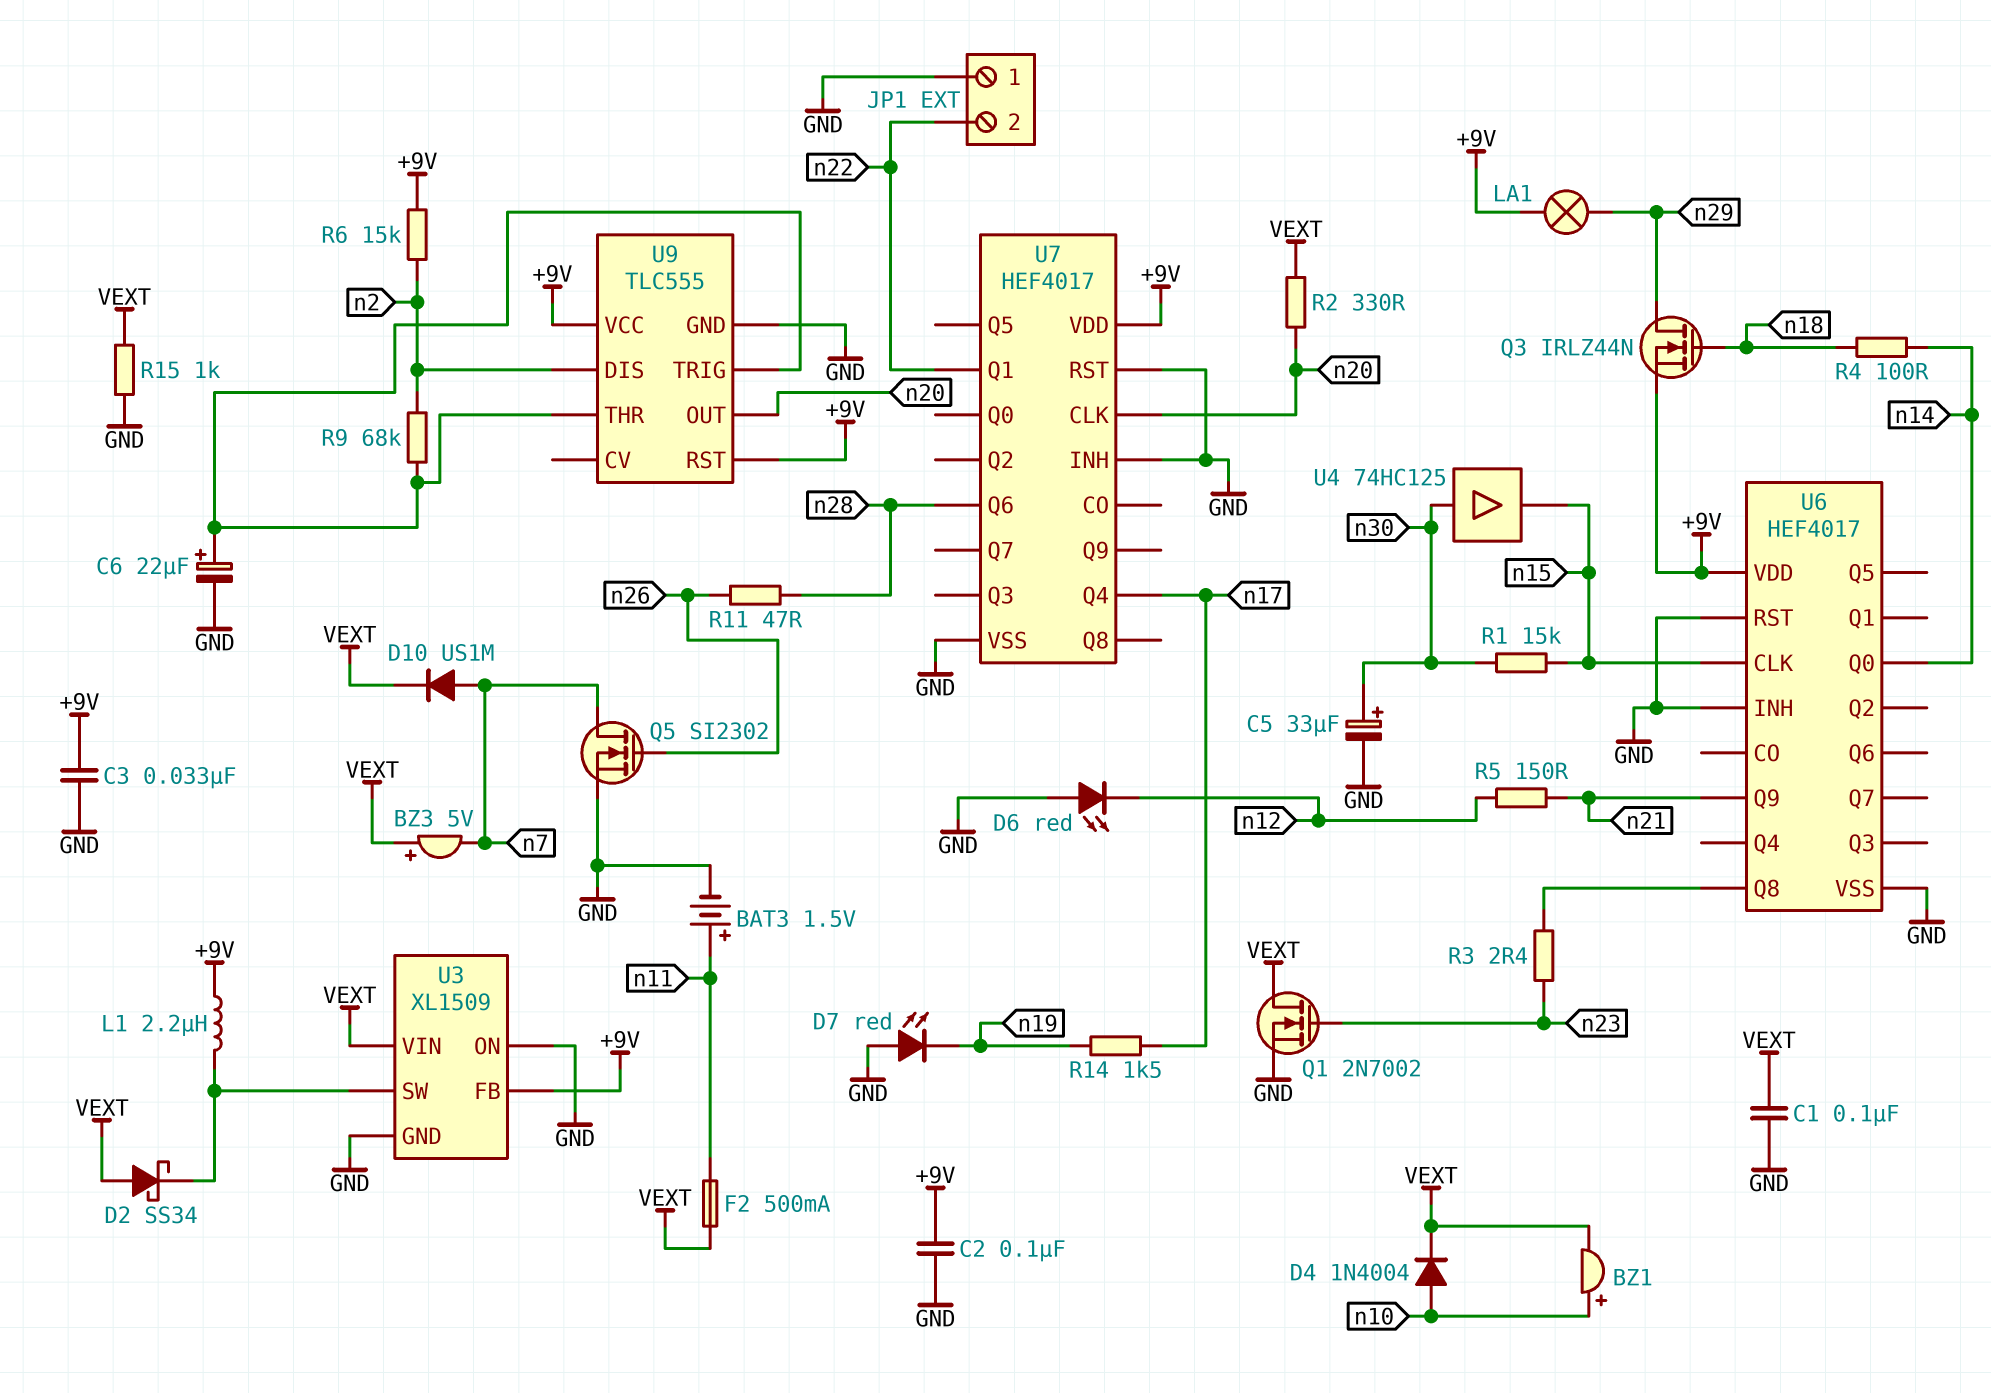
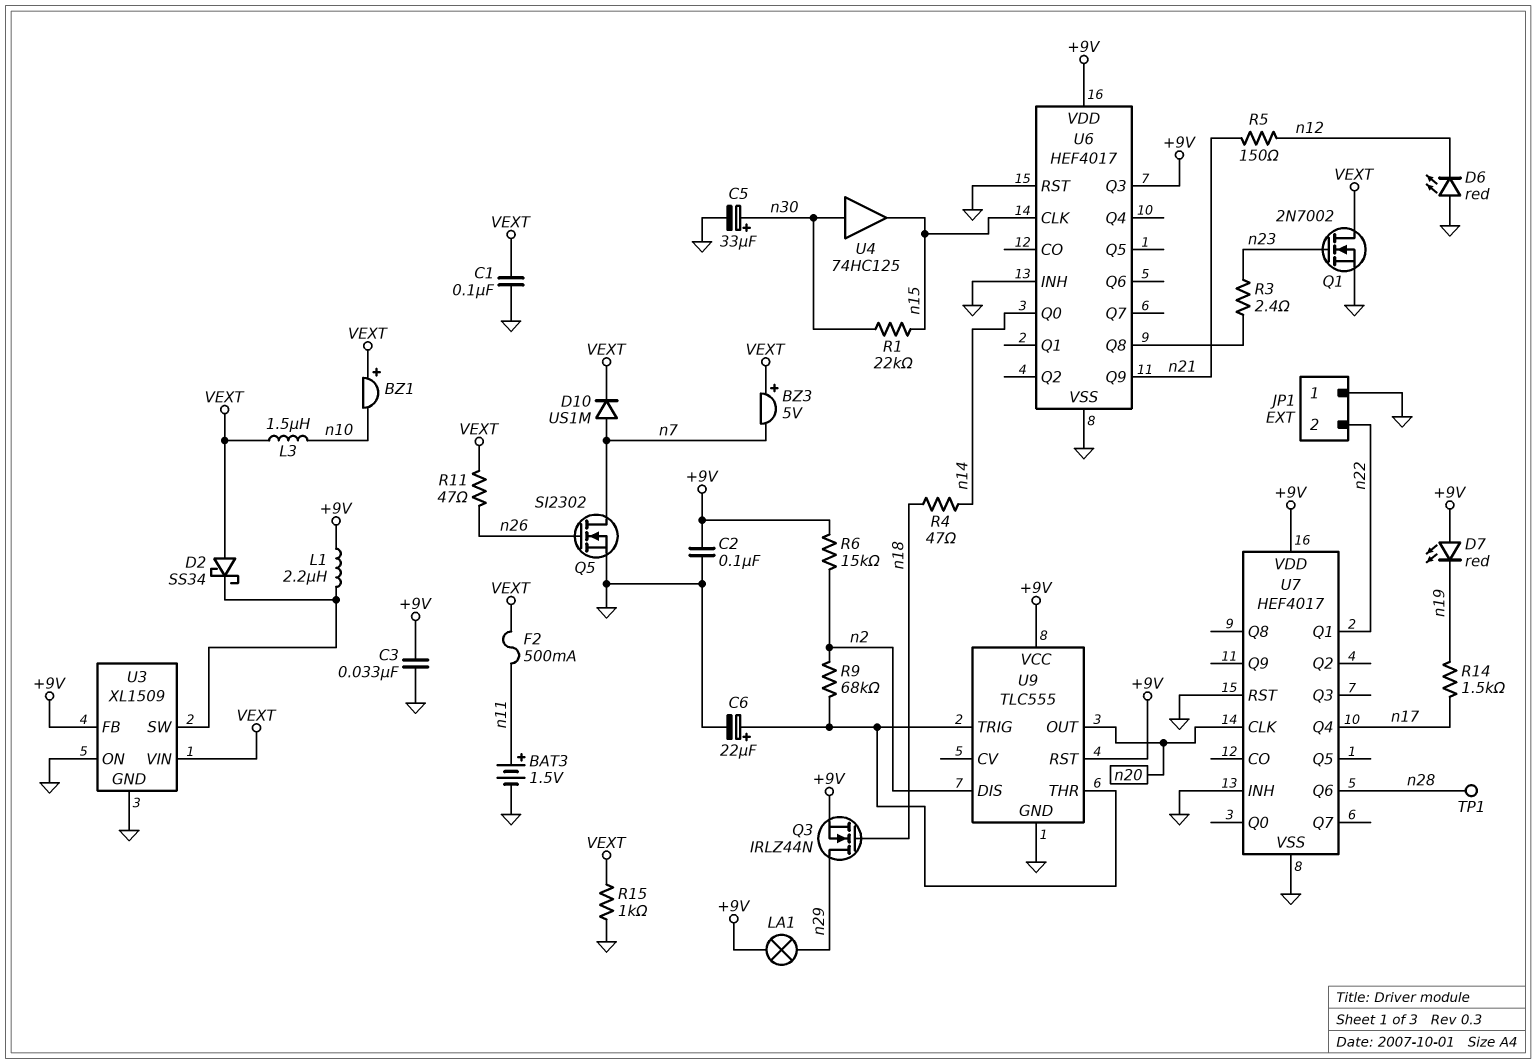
BZ1: buzzer (plus n10, minus VEXT) -> buzzer (plus VEXT, minus n10)
D4: diode 1N4004 (A n10, K VEXT) -> none
D7: LED red (A GND, K n19) -> LED red (A +9V, K n19)
L3: none -> 1.5uH (VEXT, n10)
R1: 15k (n15, n30) -> 22k (n15, n30)
R2: 330 (VEXT, n20) -> none
R4: 100 (n14, n18) -> 47 (n14, n18)
R11: 47 (n26, n28) -> 47 (VEXT, n26)
TP1: none -> test point (n28)
U6 pin Q3: none -> +9V

